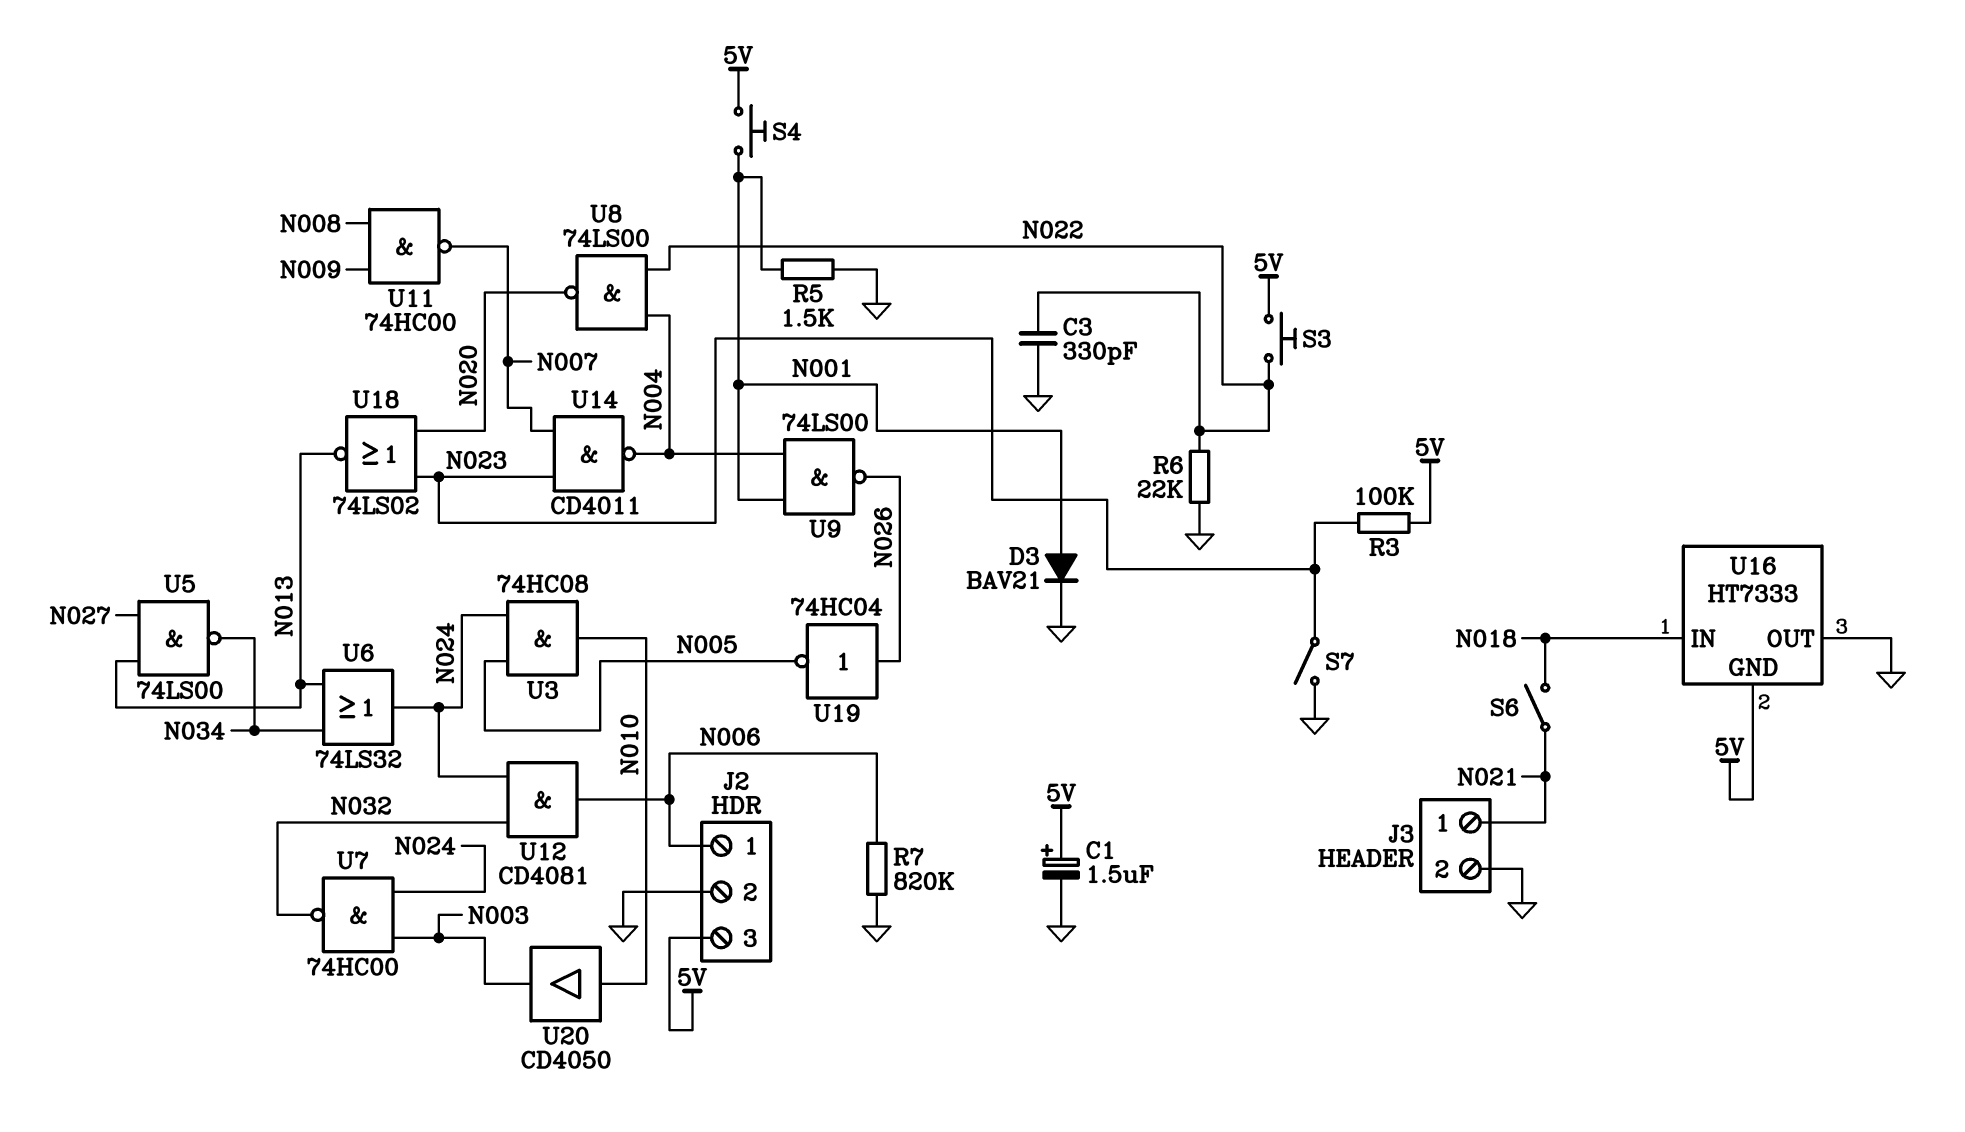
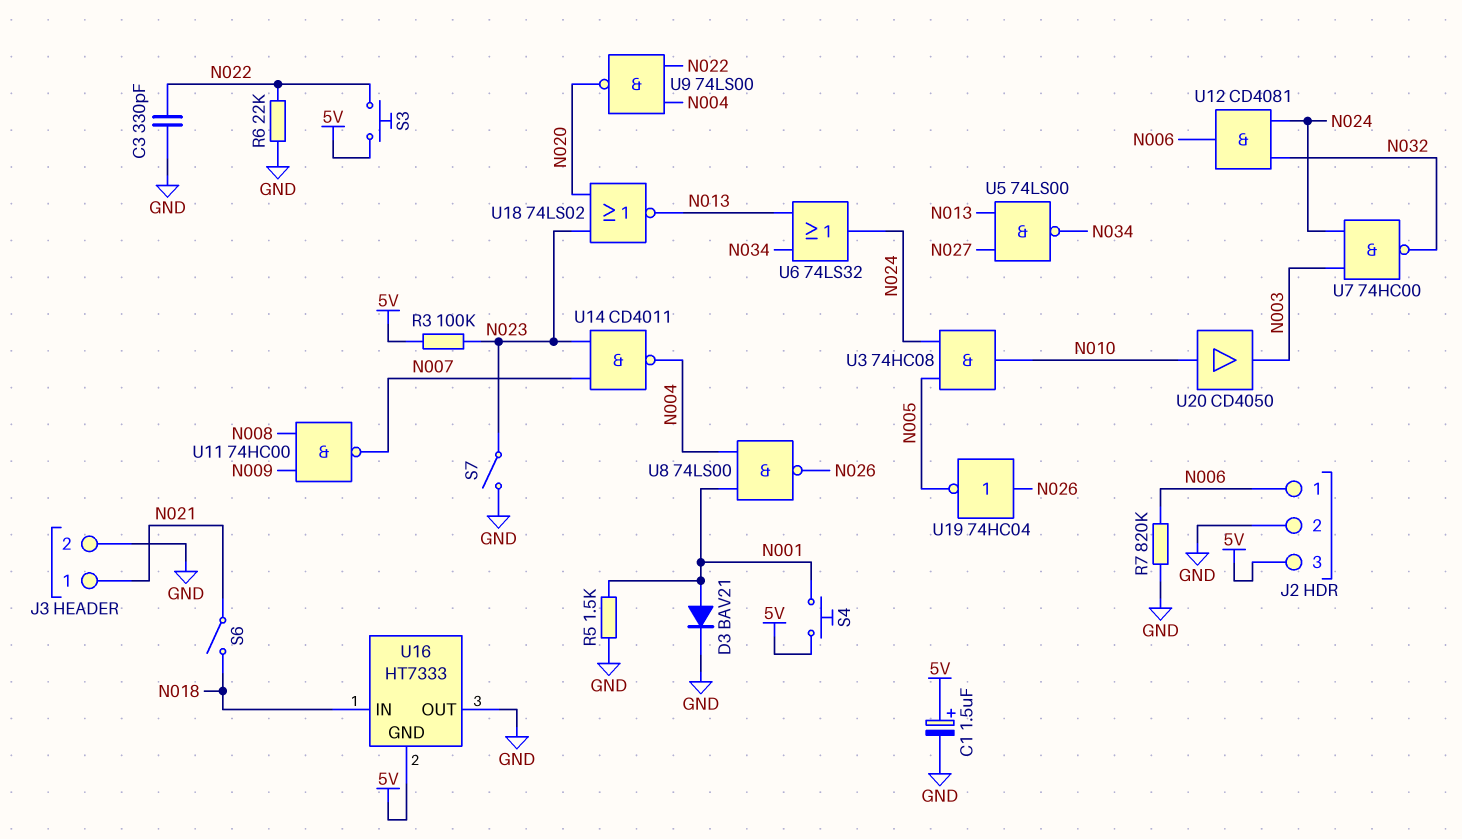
U8: NAND 74LS00 (in N004, in N022, out N020) -> NAND 74LS00 (in N001, in N004, out N026)
U9: NAND 74LS00 (in N001, in N004, out N026) -> NAND 74LS00 (in N004, in N022, out N020)

